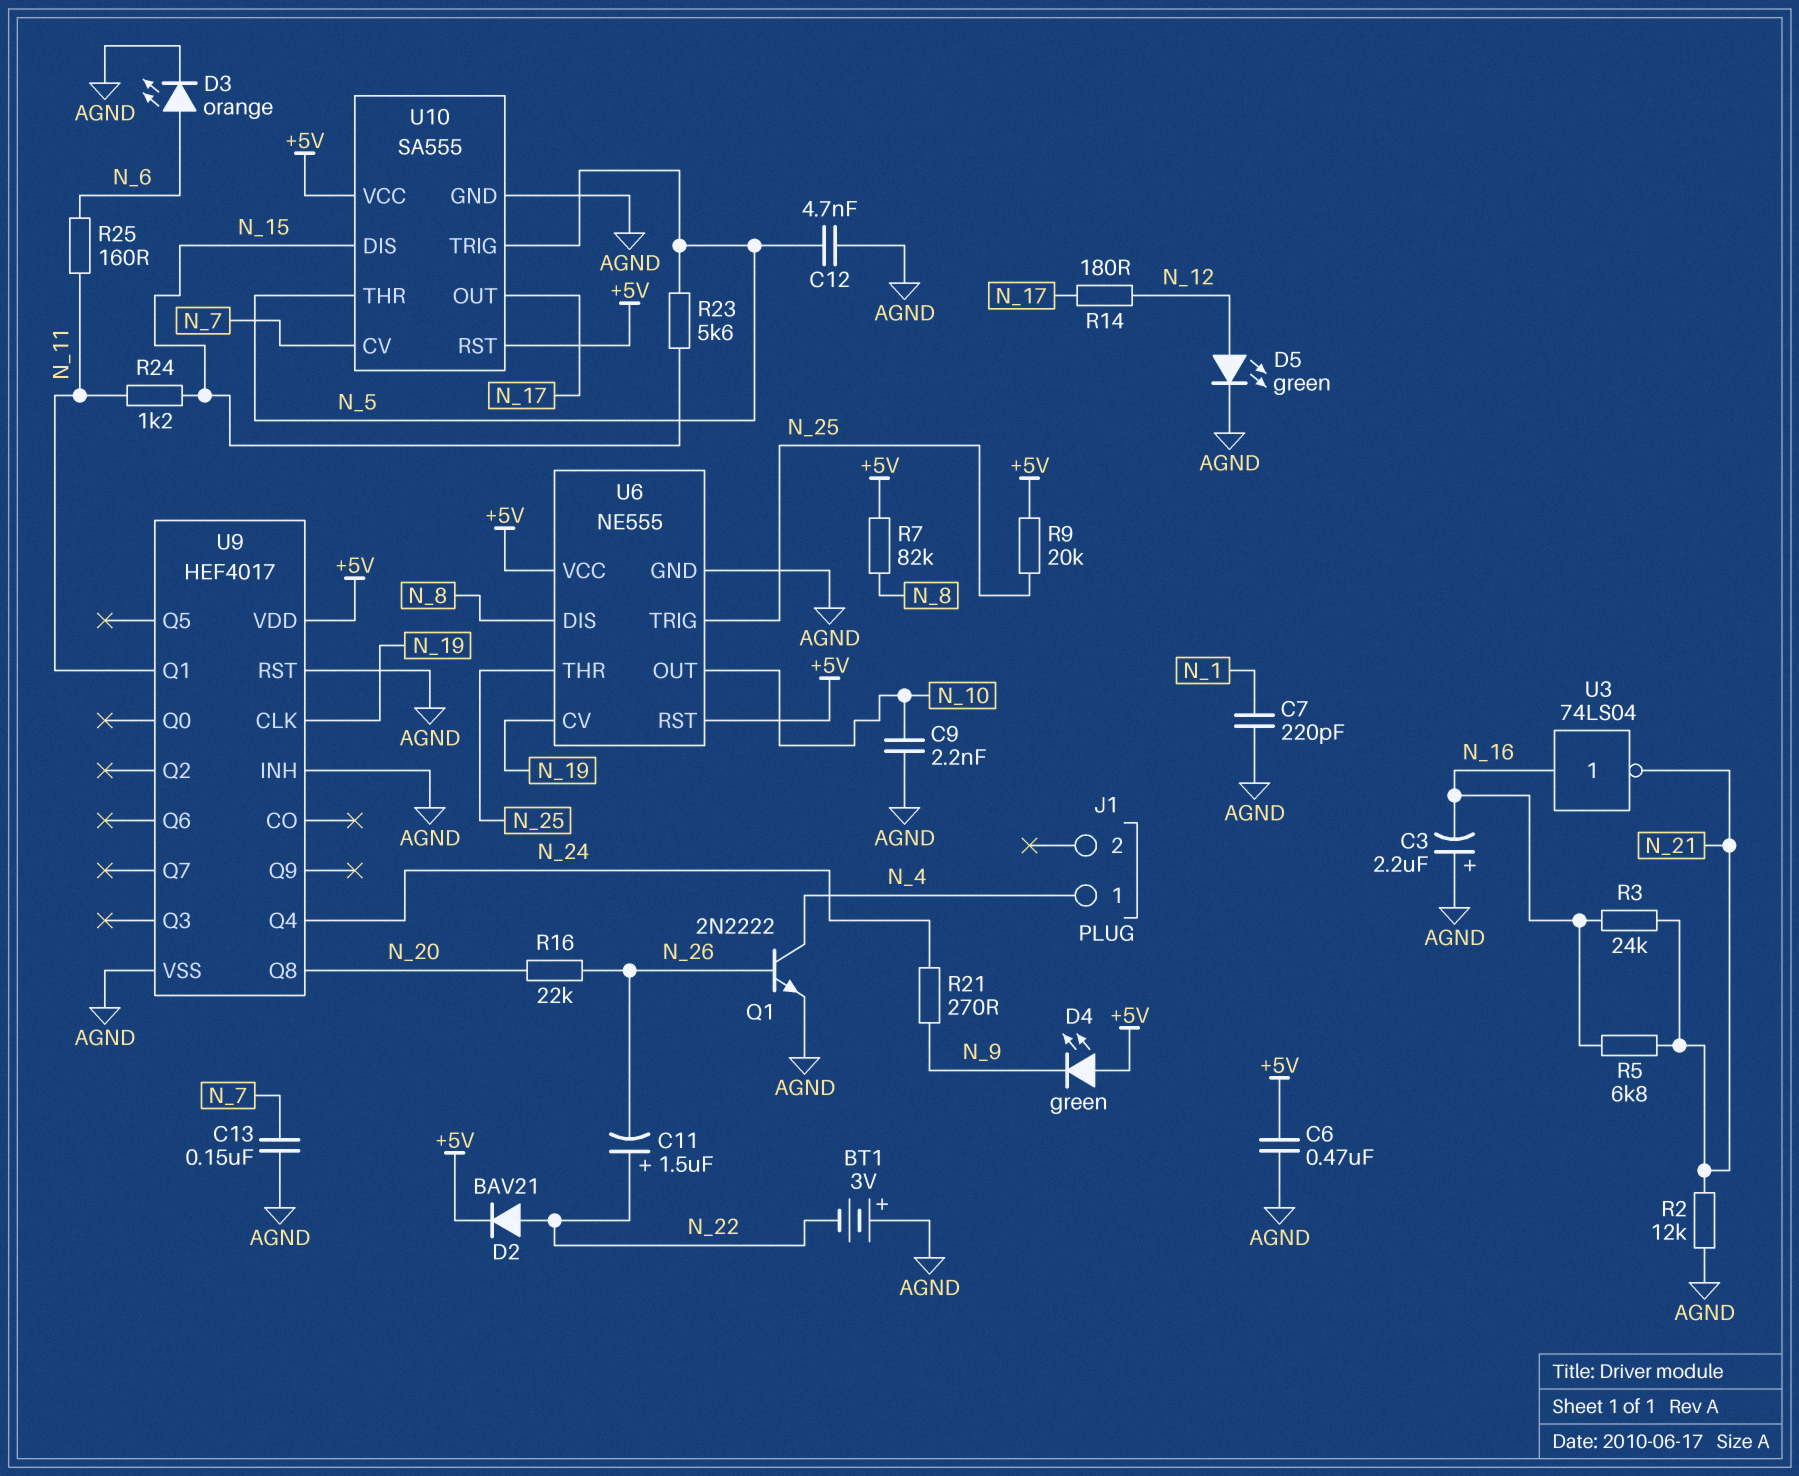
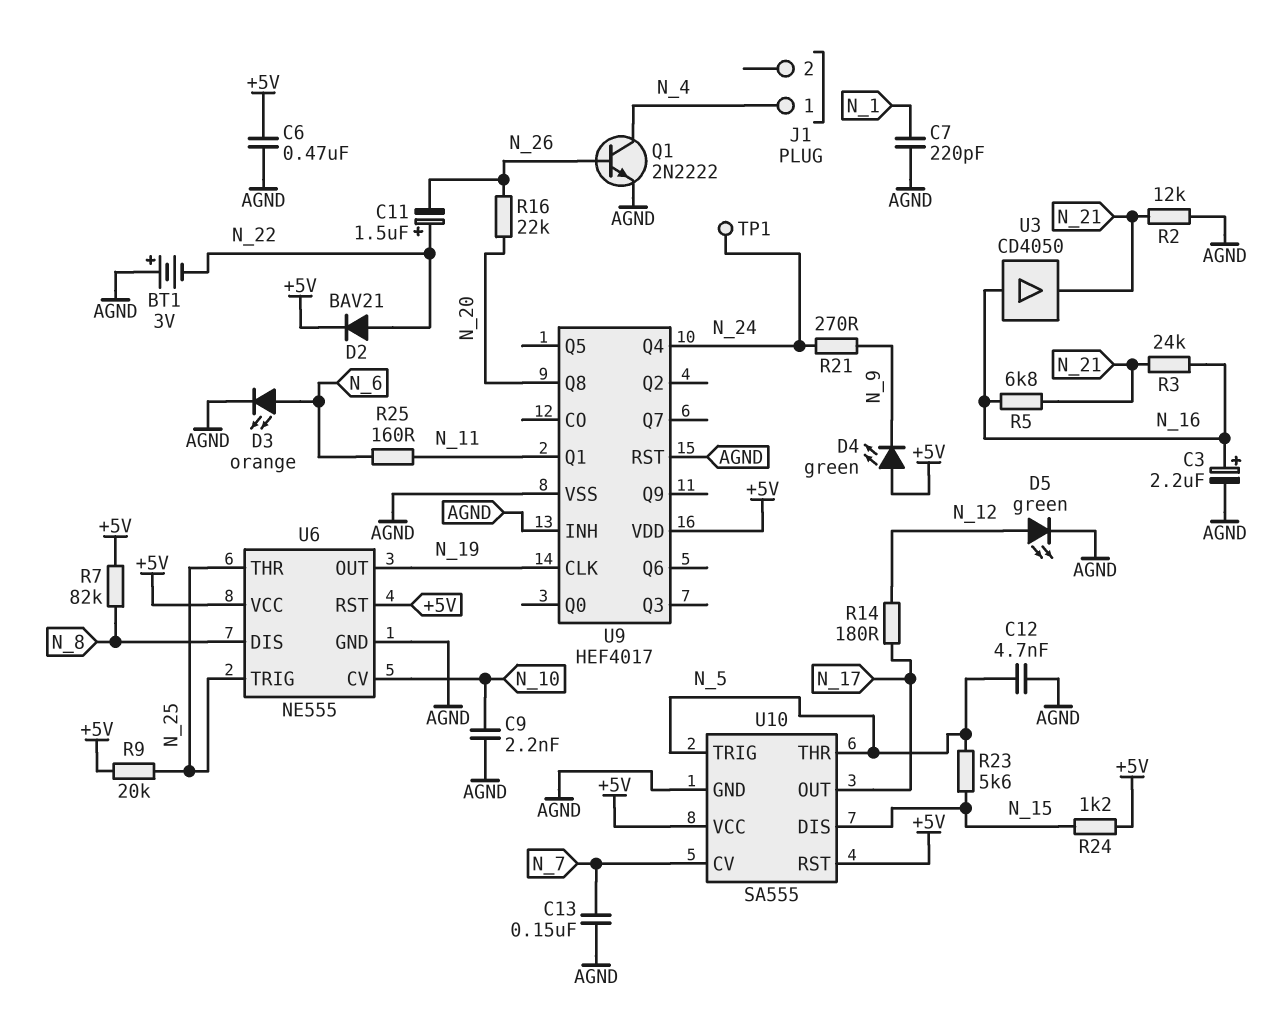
C3: 2.2uF (plus AGND, minus N_16) -> 2.2uF (plus N_16, minus AGND)
R24: 1.2k (N_11, N_15) -> 1.2k (+5V, N_15)
TP1: none -> test point (N_24)
U3: NOT 74LS04 (in N_16, out N_21) -> buffer CD4050 (in N_16, out N_21)
U6 pin CV: N_19 -> N_10
U6 pin OUT: N_10 -> N_19

